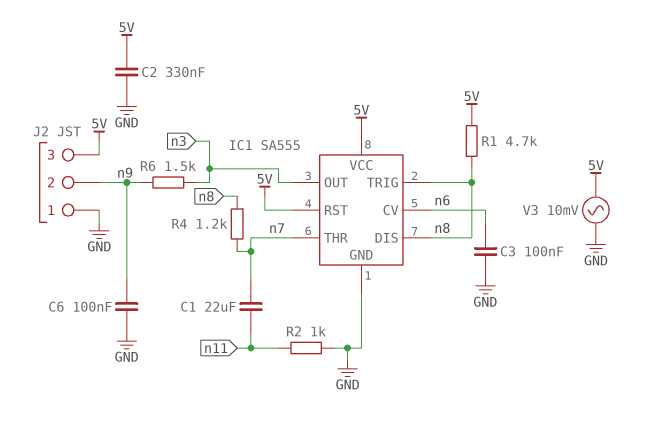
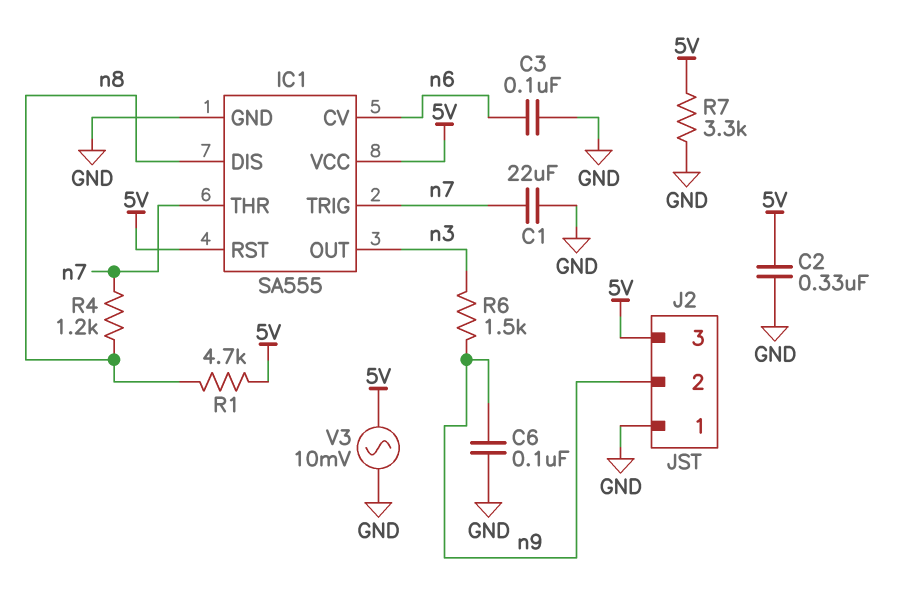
C1: 22uF (n7, n11) -> 22uF (GND, n7)
IC1 pin TRIG: n8 -> n7
R2: 1k (GND, n11) -> none
R7: none -> 3.3k (5V, GND)

